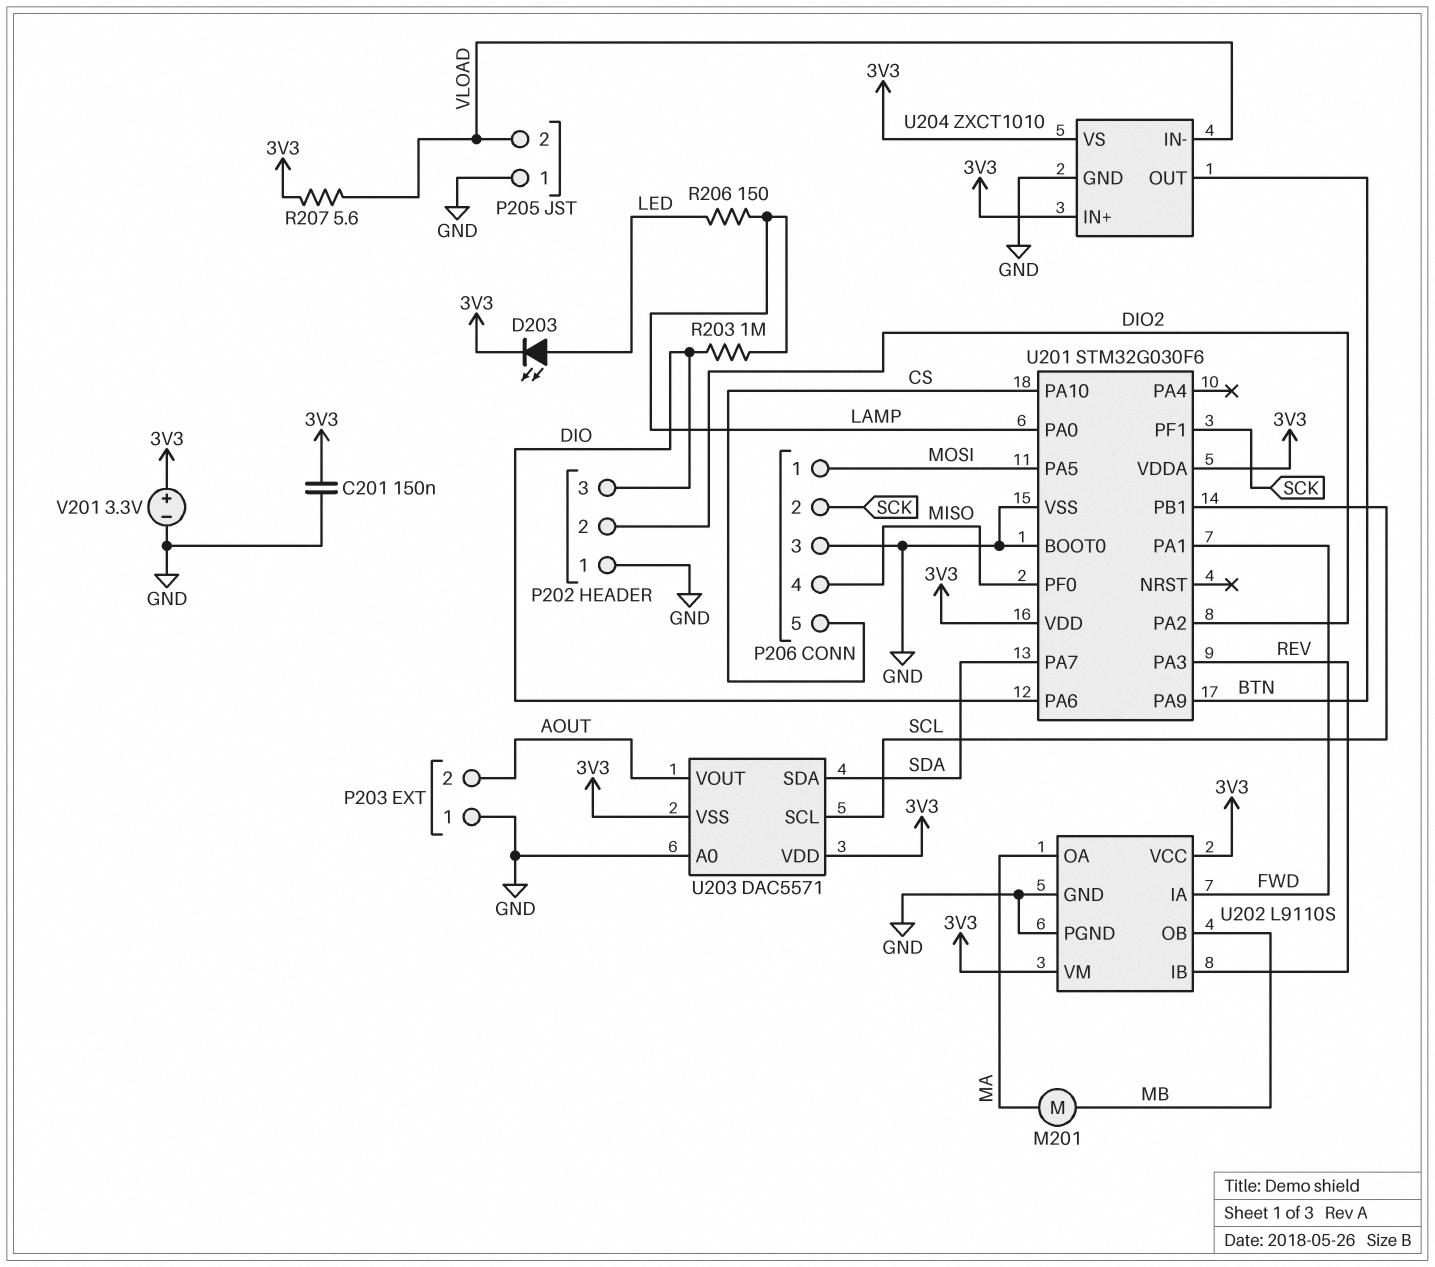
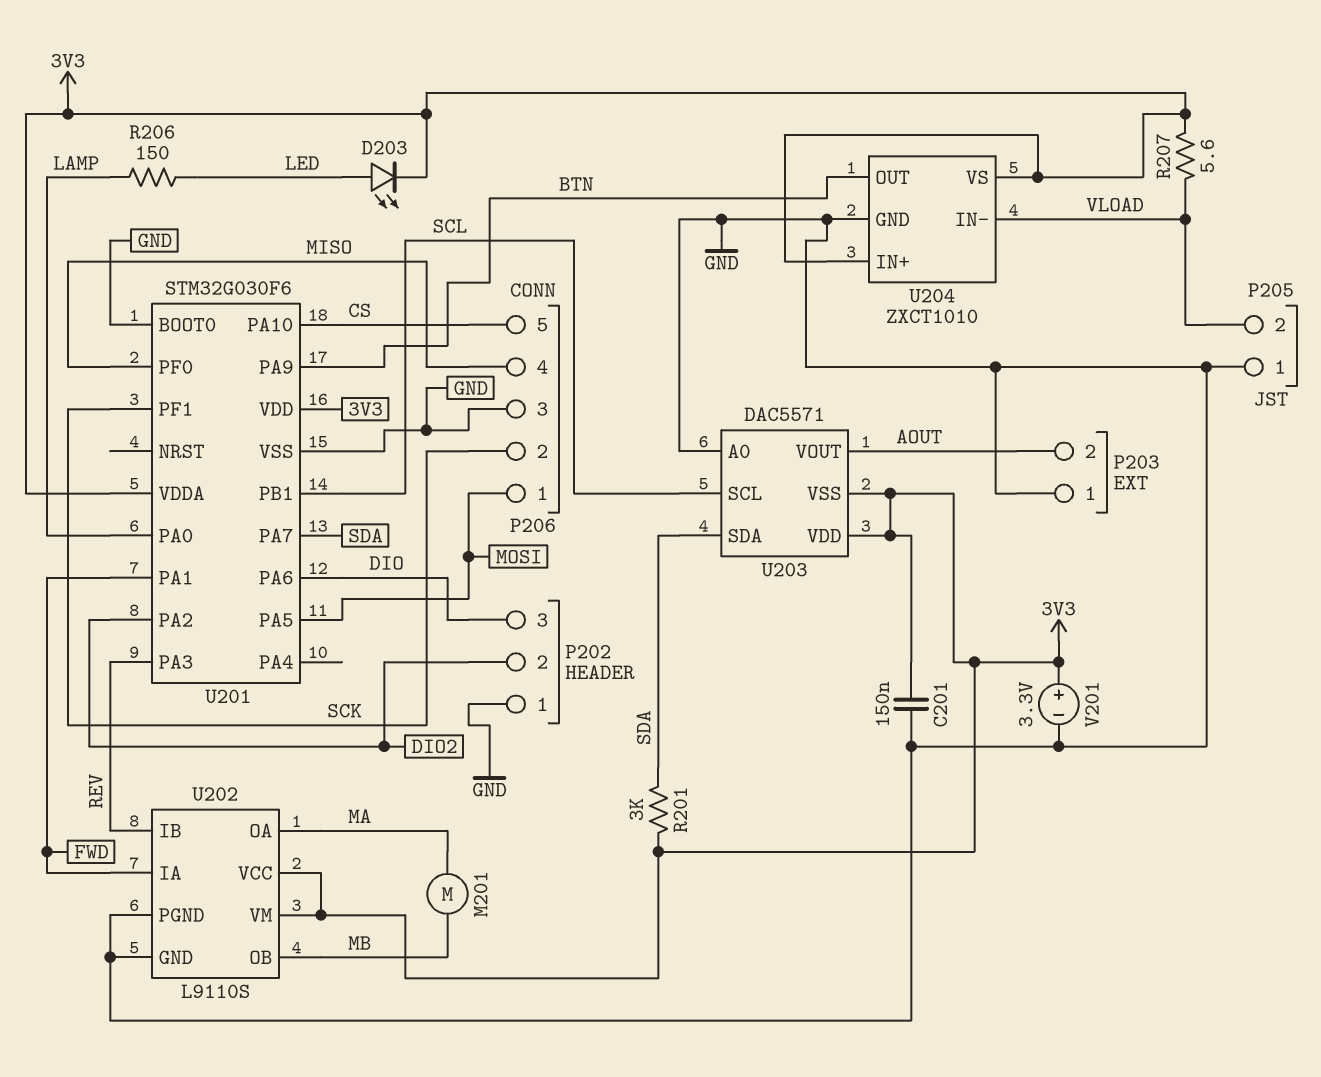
R201: none -> 3k (3V3, SDA)
R203: 1M (DIO, LAMP) -> none

